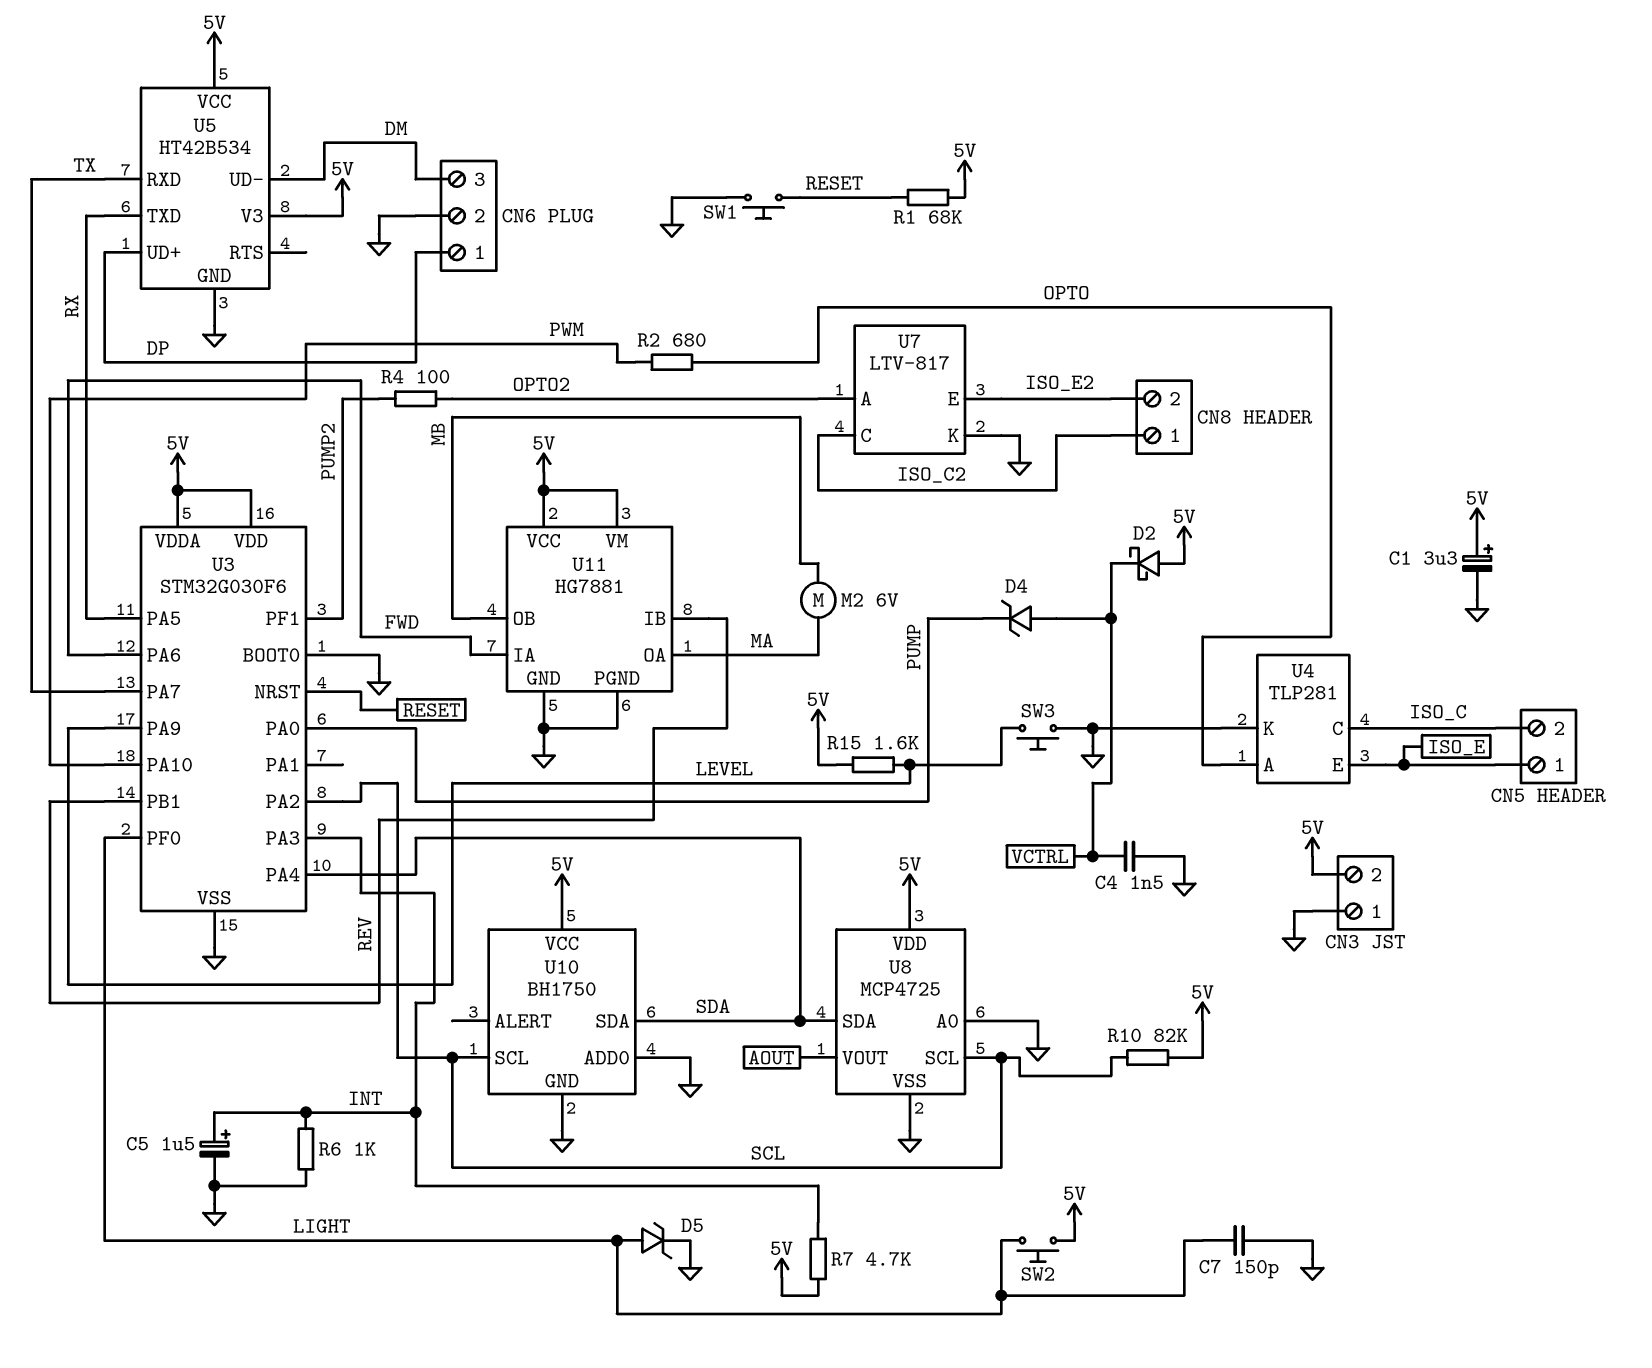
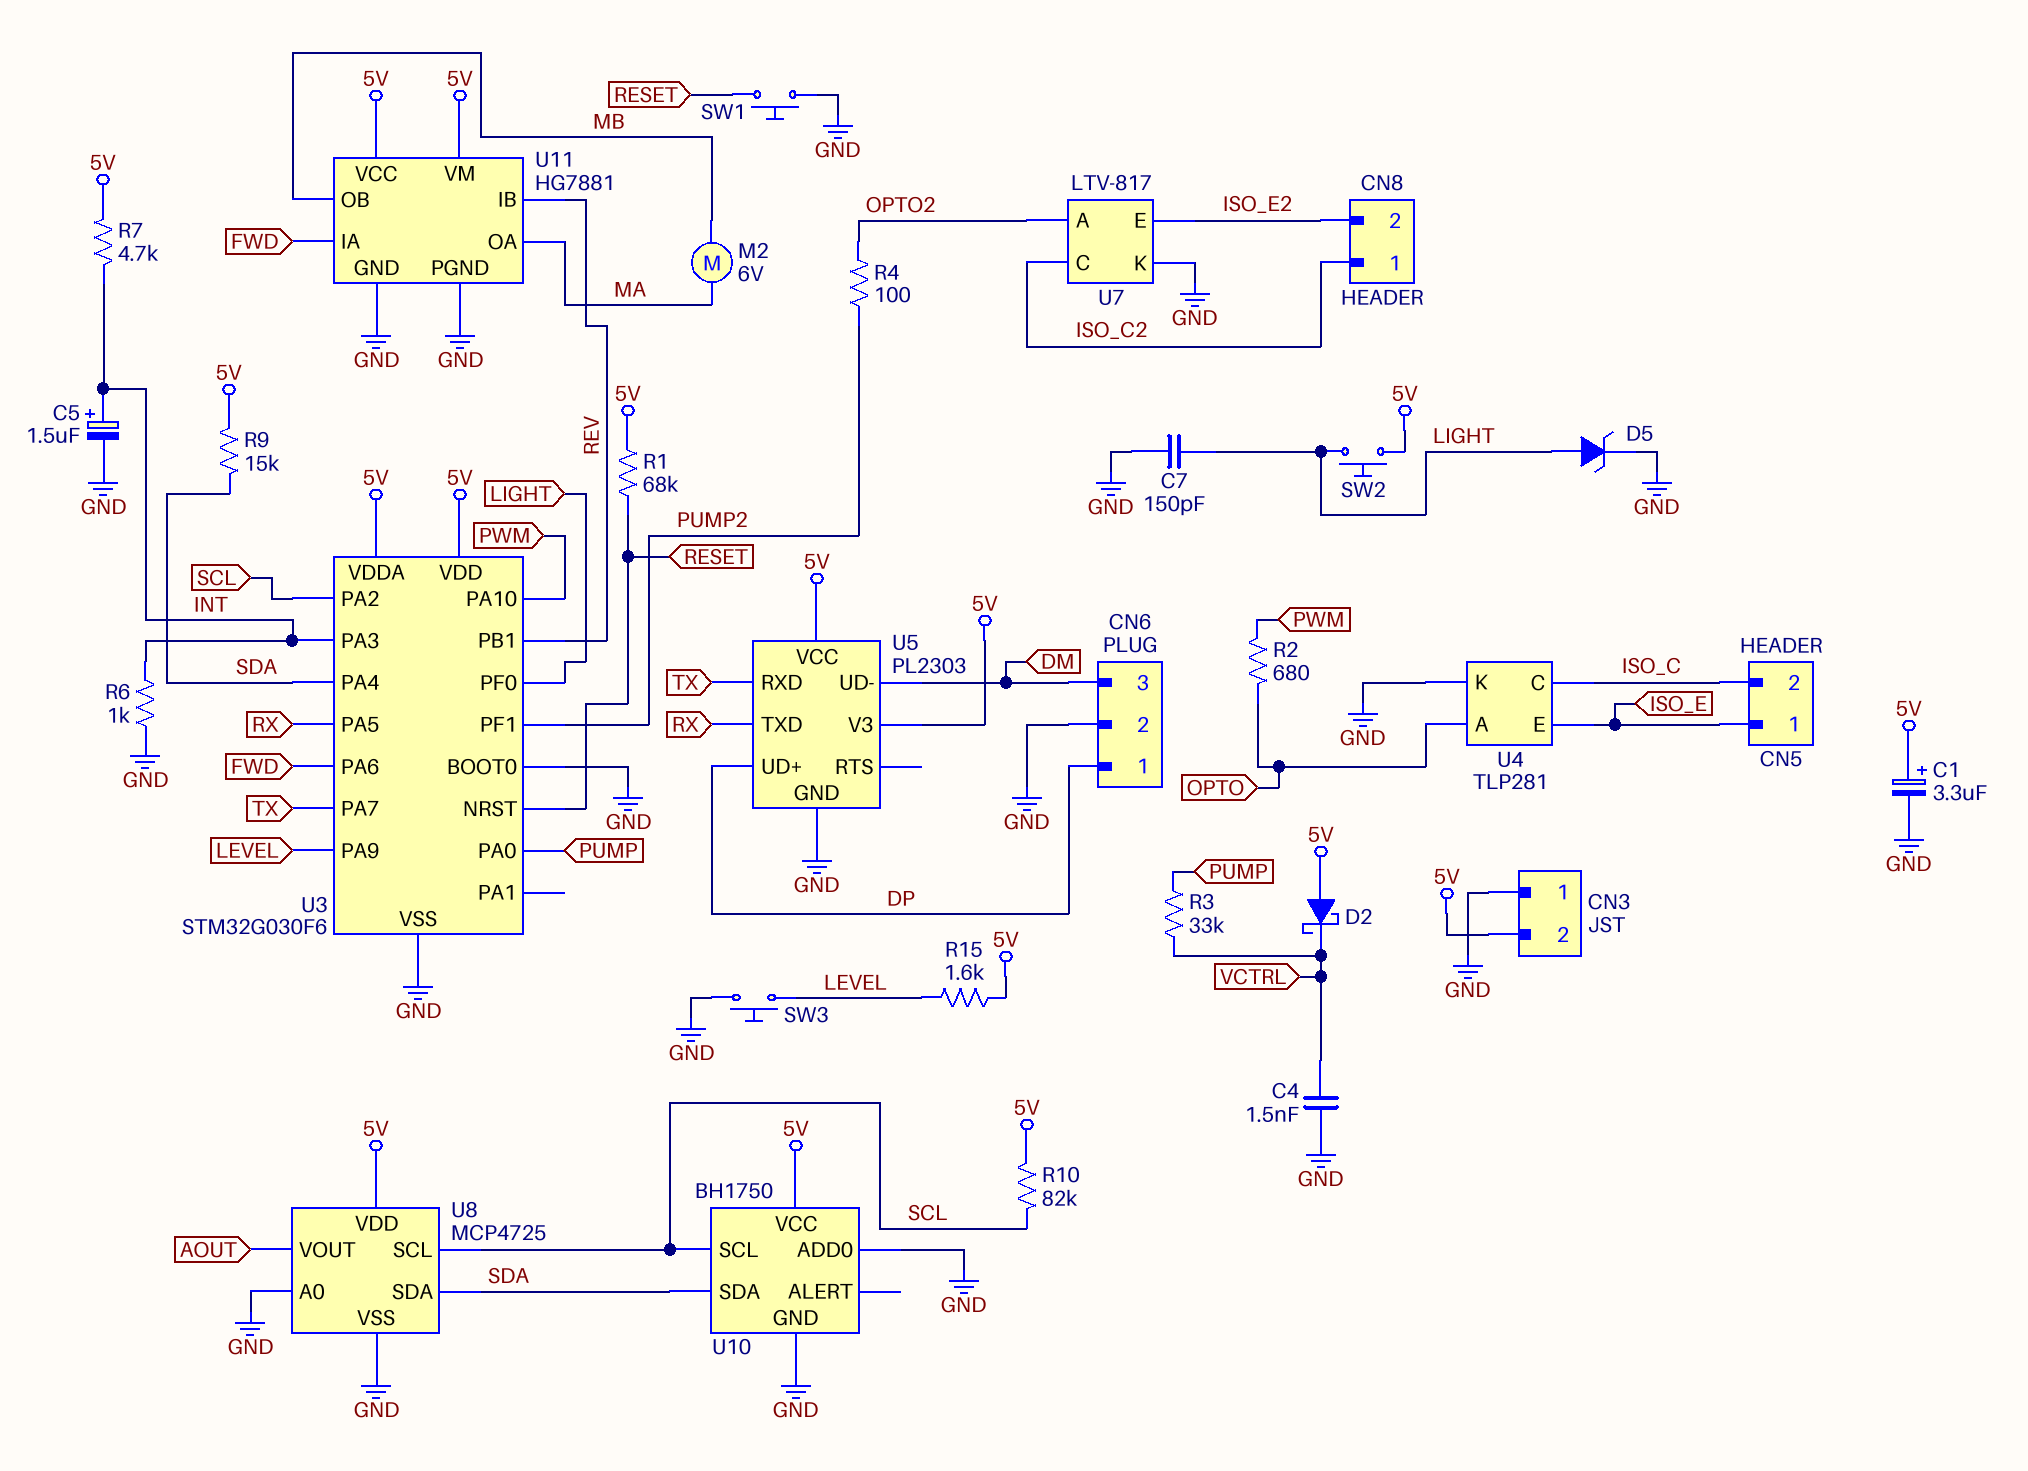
D4: zener (A VCTRL, K PUMP) -> none
R3: none -> 33k (PUMP, VCTRL)
R9: none -> 15k (5V, SDA)
U5: HT42B534 -> PL2303

